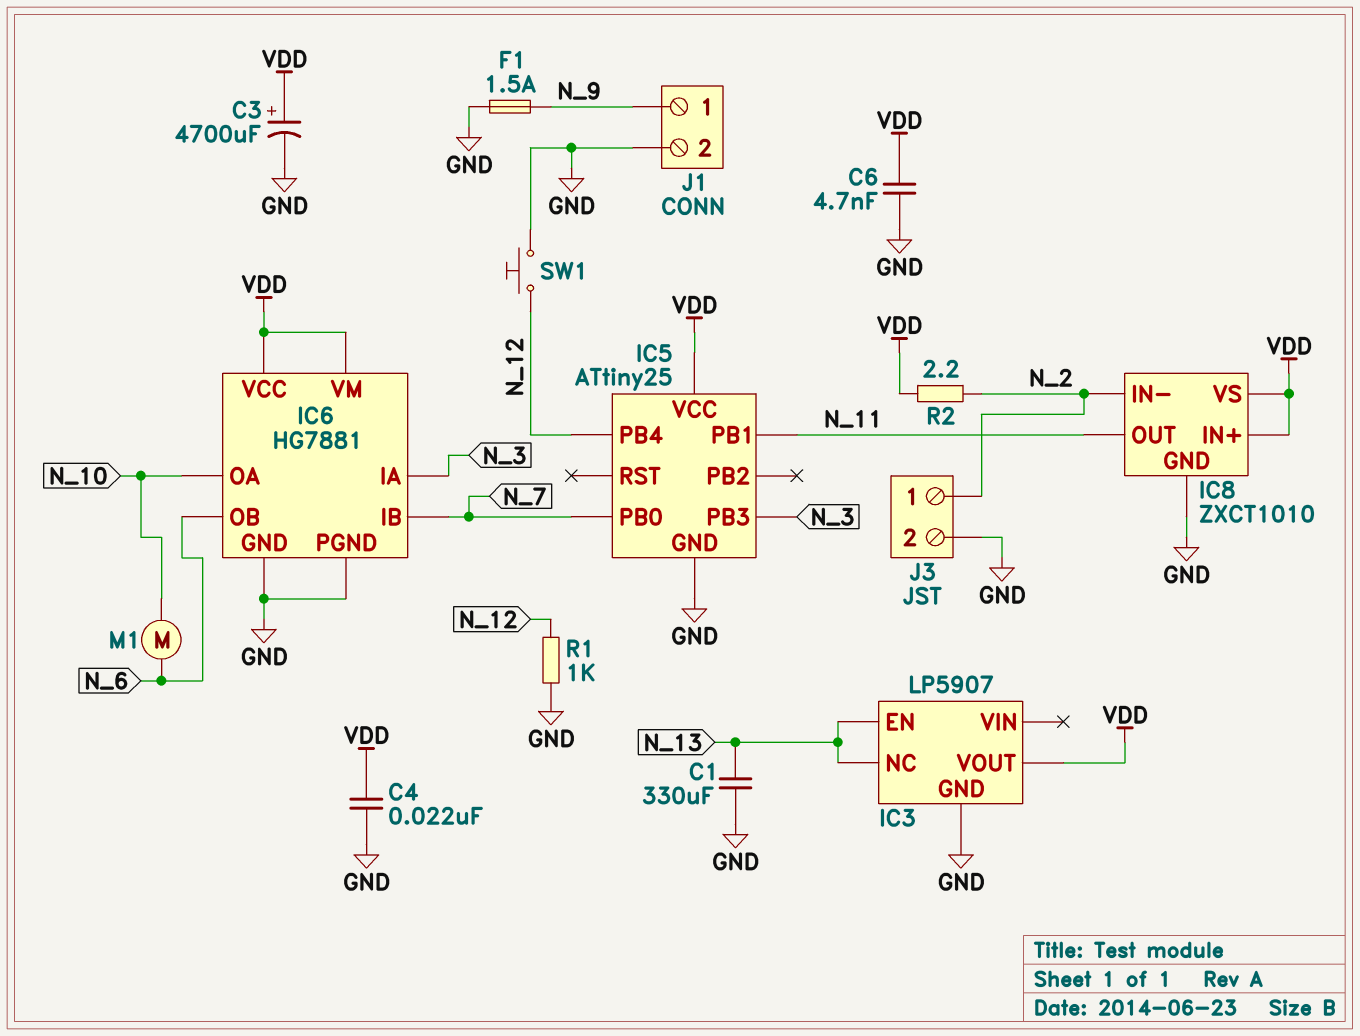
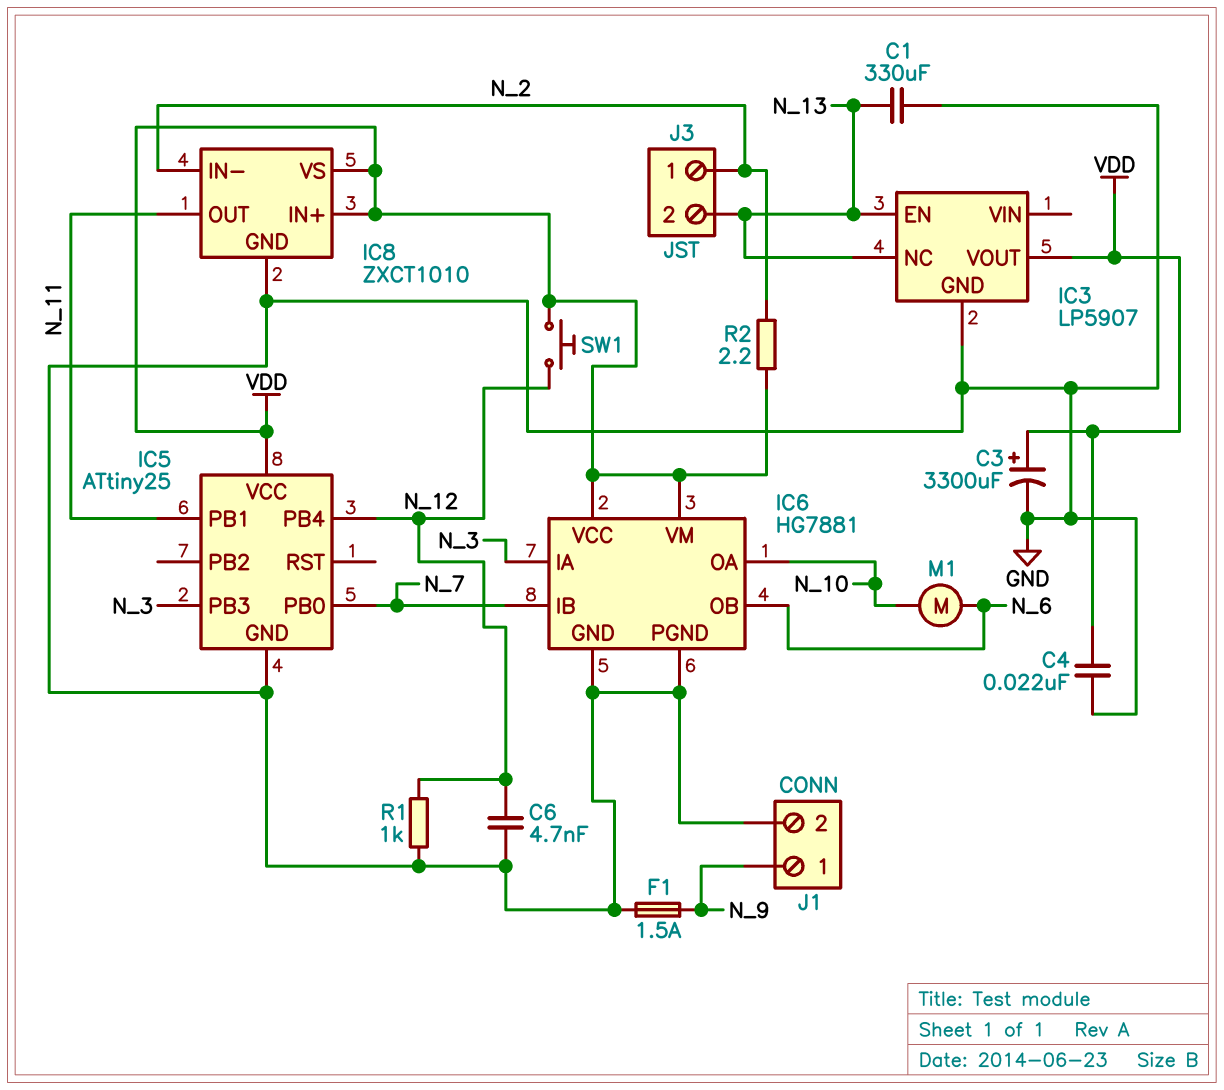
C3: 4700uF (plus VDD, minus GND) -> 3300uF (plus VDD, minus GND)
C6: 4.7nF (GND, VDD) -> 4.7nF (GND, N_12)
J3 pin 2: GND -> N_13
SW1: button (GND, N_12) -> button (N_12, VDD)

